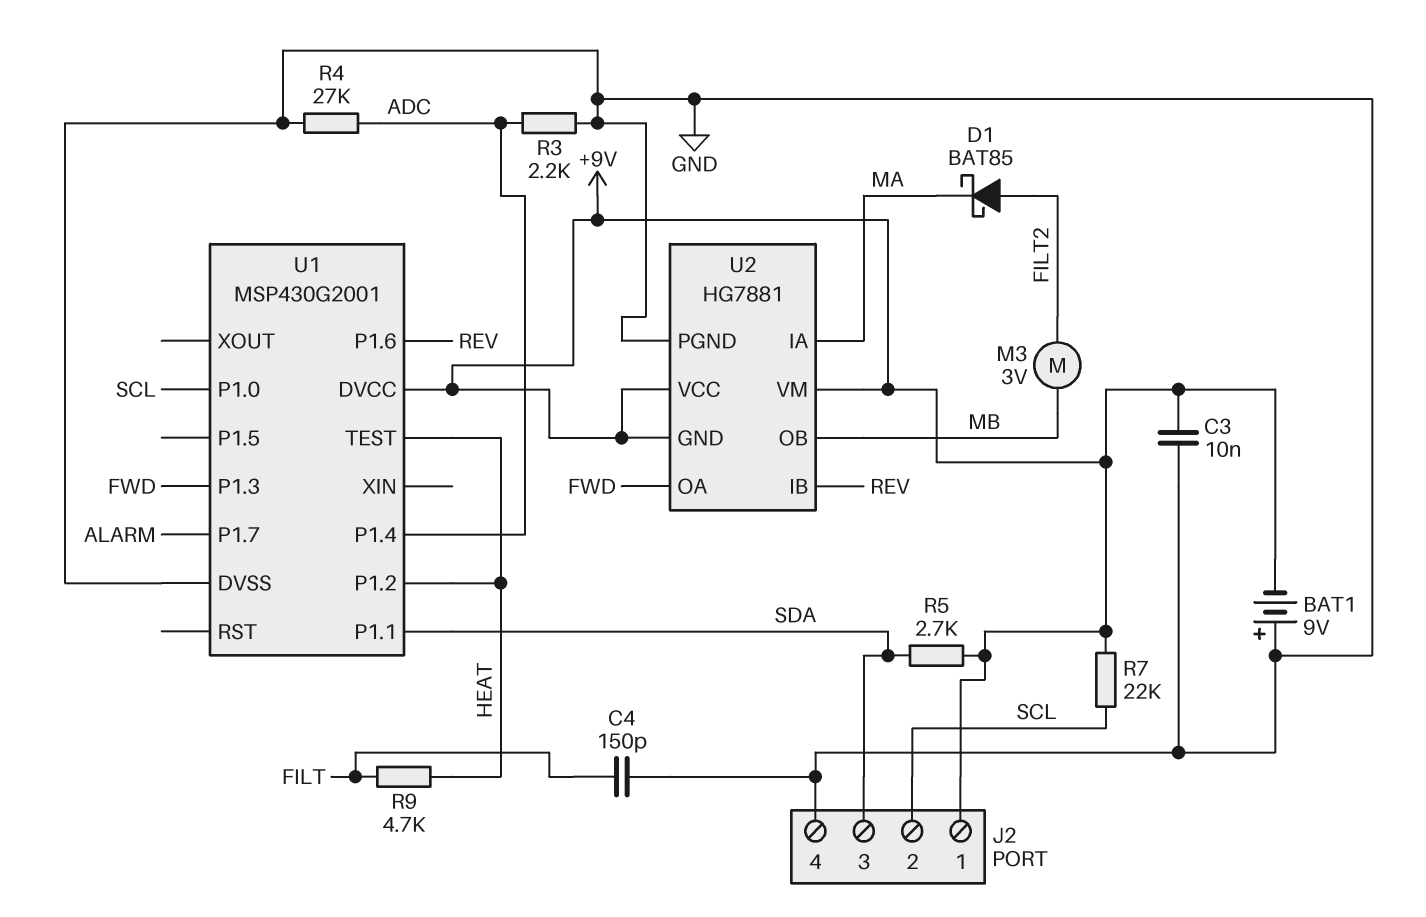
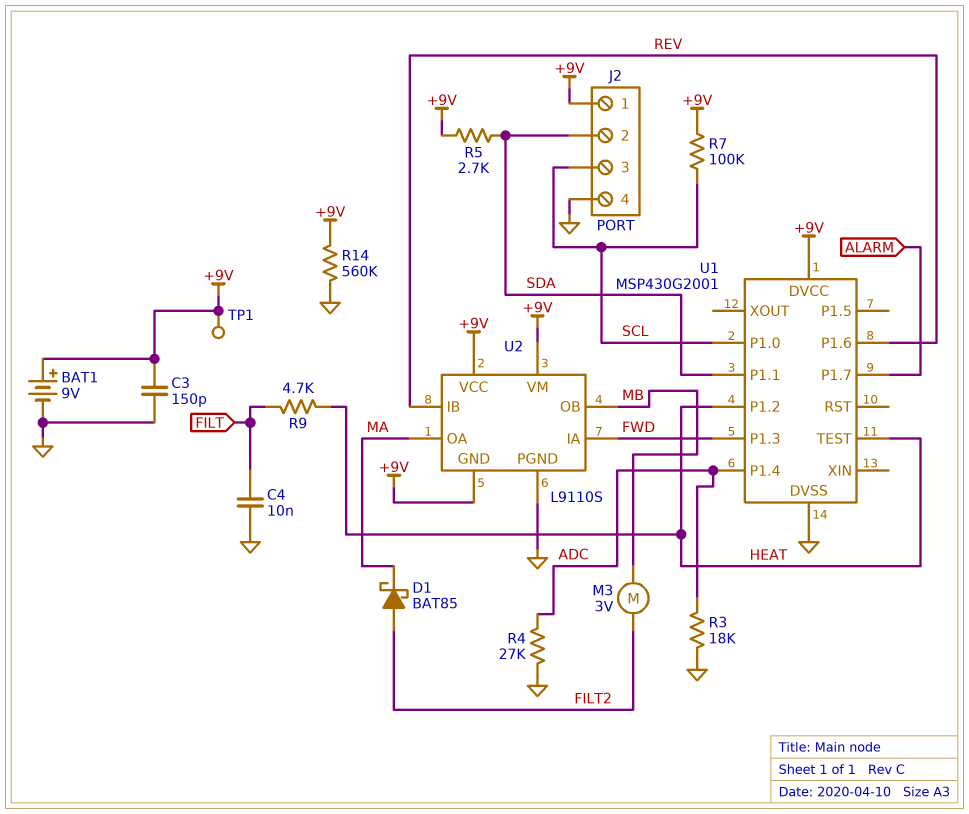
BAT1: 9V (plus GND, minus +9V) -> 9V (plus +9V, minus GND)
C3: 10nF (+9V, GND) -> 150pF (+9V, GND)
C4: 150pF (FILT, GND) -> 10nF (FILT, GND)
J2 pin 2: SCL -> SDA
J2 pin 3: SDA -> SCL
R3: 2.2k (ADC, GND) -> 18k (ADC, GND)
R7: 22k (+9V, SCL) -> 100k (+9V, SCL)
R14: none -> 560k (+9V, GND)
TP1: none -> test point (+9V)
U2: HG7881 -> L9110S
U2 pin IA: MA -> FWD
U2 pin OA: FWD -> MA

